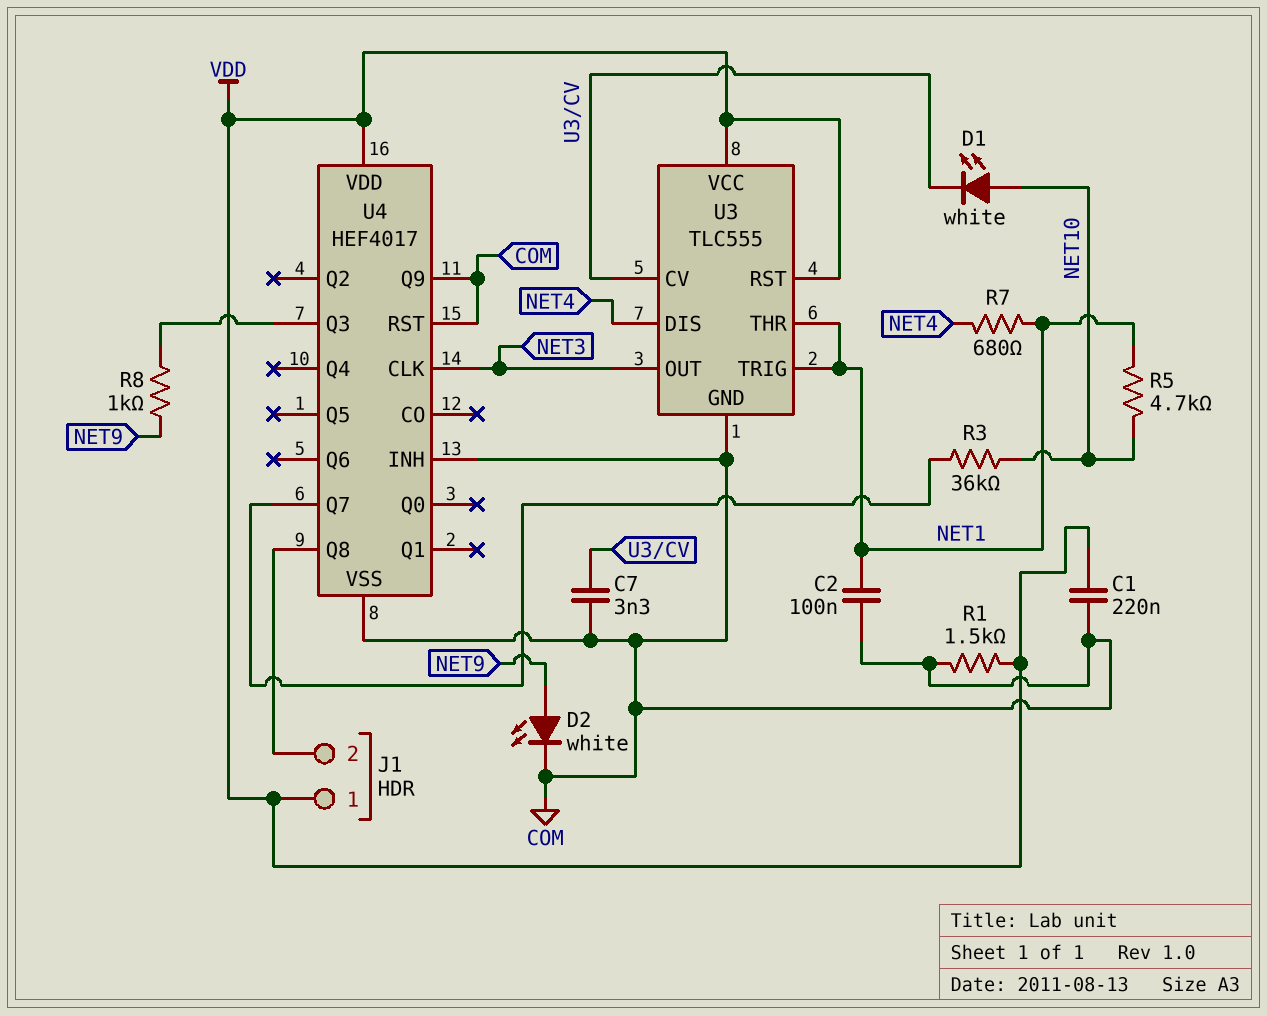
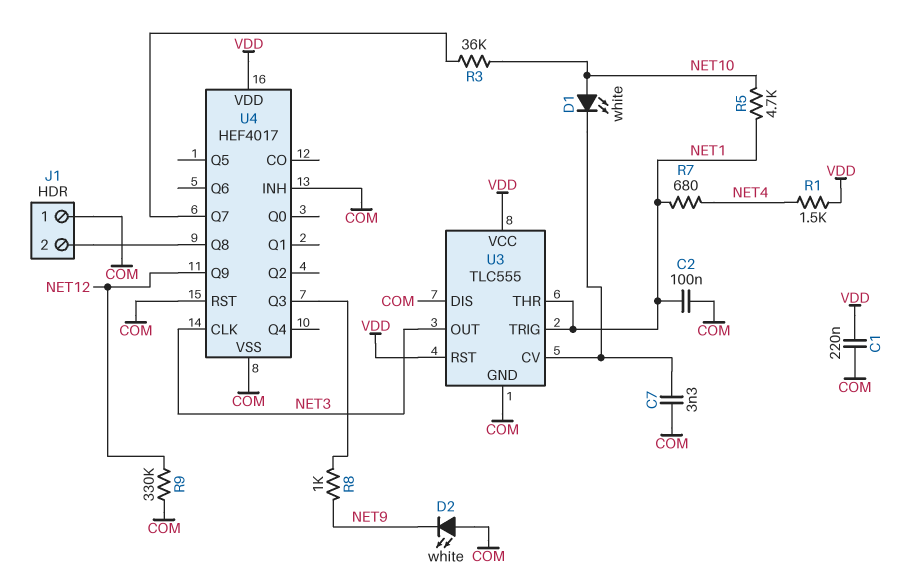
D2: LED white (A NET9, K COM) -> LED white (A COM, K NET9)
J1 pin 1: VDD -> COM
R1: 1.5k (COM, VDD) -> 1.5k (NET4, VDD)
R9: none -> 330k (COM, NET12)
U3 pin DIS: NET4 -> COM
U4 pin Q9: COM -> NET12

